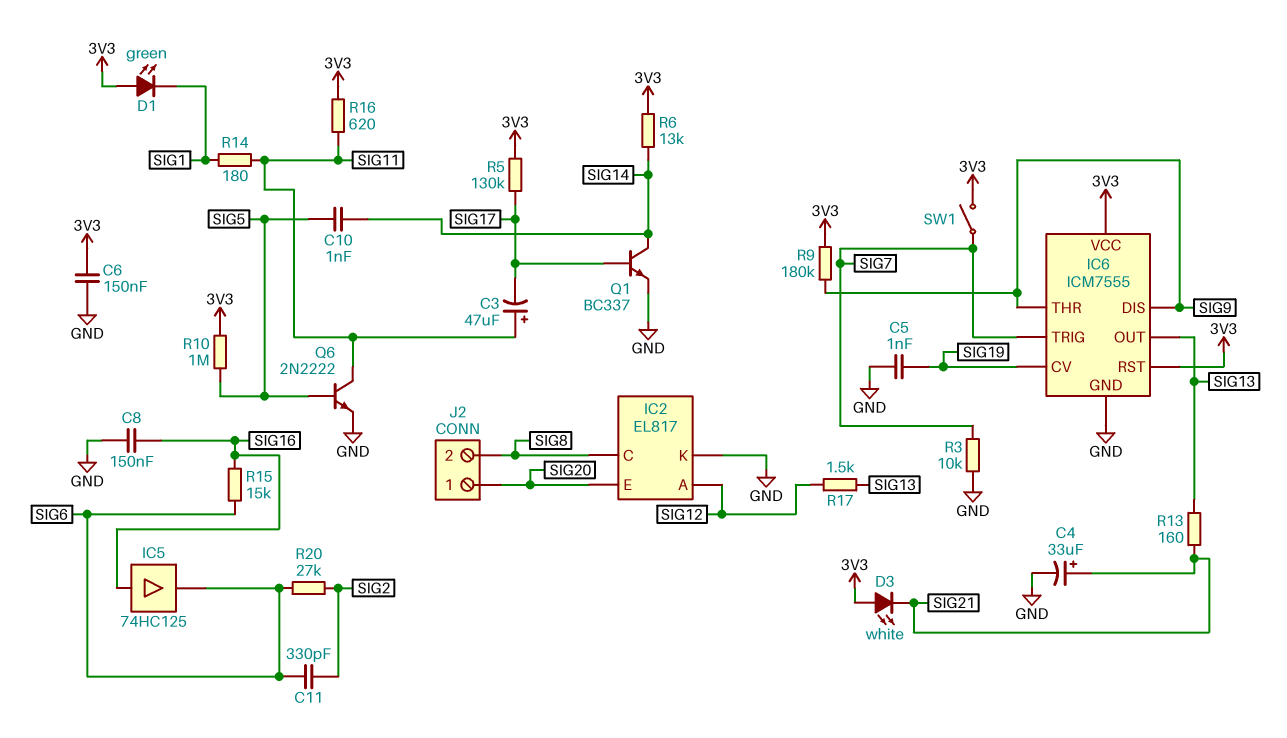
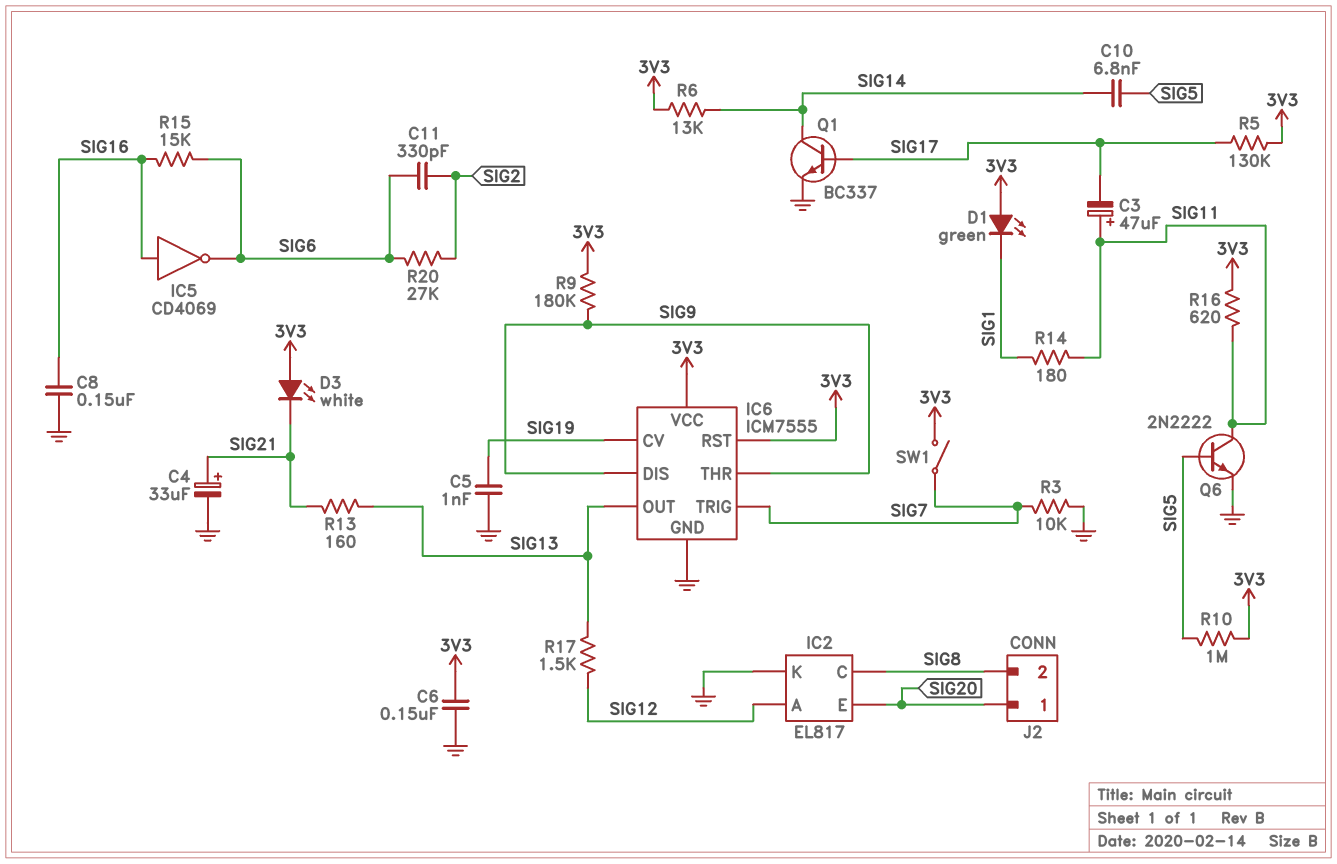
C10: 1nF (SIG5, SIG14) -> 6.8nF (SIG5, SIG14)
IC5: buffer 74HC125 (in SIG16, out SIG6) -> NOT CD4069 (in SIG16, out SIG6)

